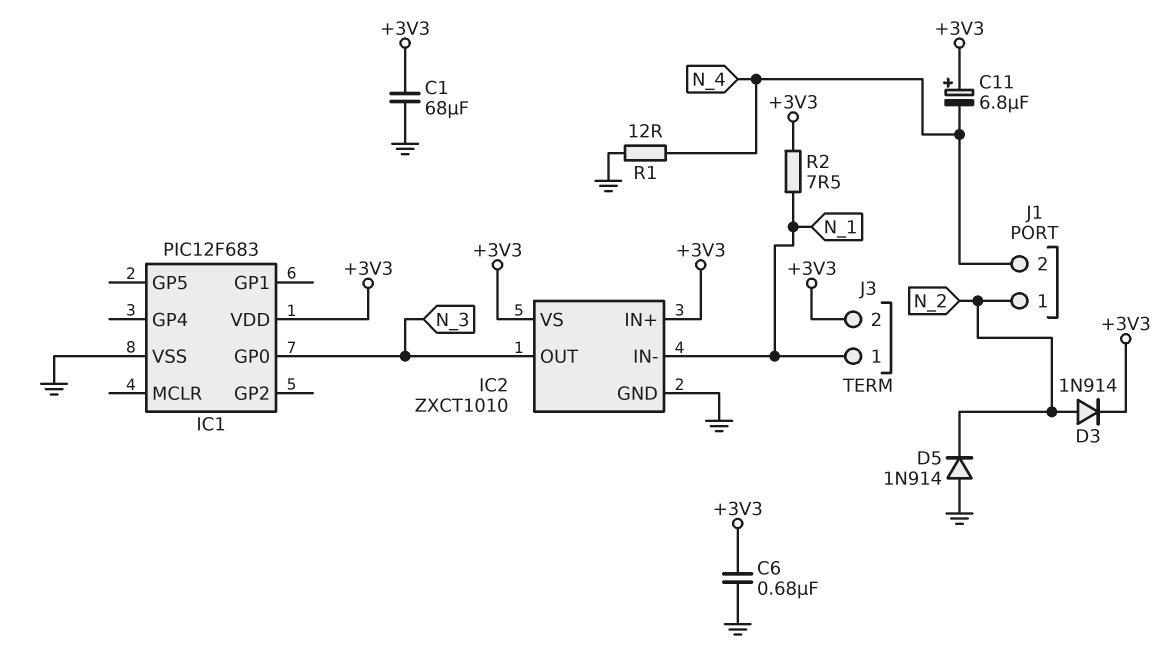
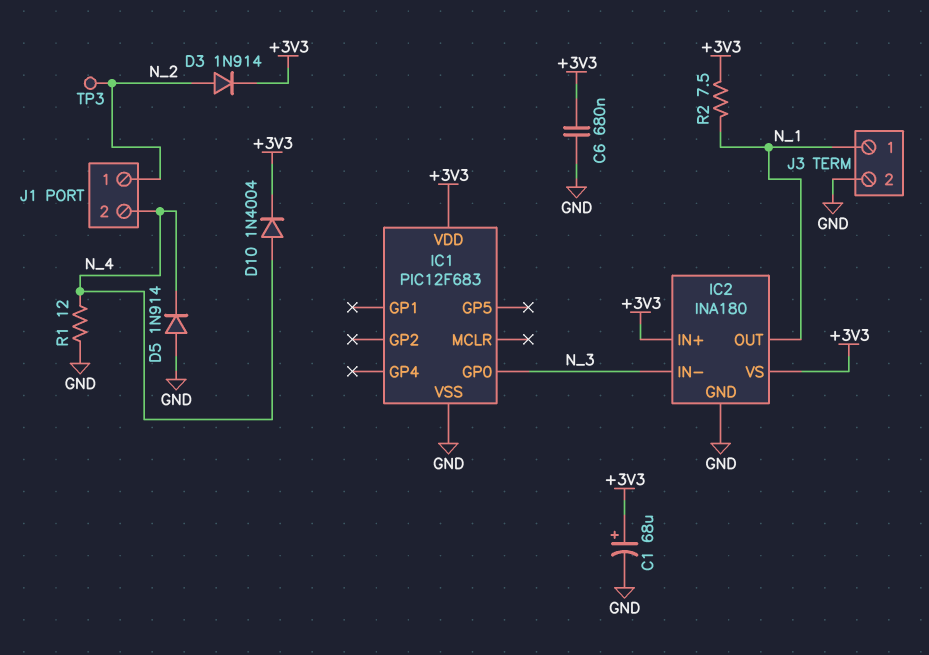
C1: 68uF (+3V3, GND) -> 68uF (plus +3V3, minus GND)
C11: 6.8uF (plus +3V3, minus N_4) -> none
D5: diode 1N914 (A GND, K N_2) -> diode 1N914 (A GND, K N_4)
D10: none -> diode 1N4004 (A N_4, K +3V3)
IC2: ZXCT1010 -> INA180
IC2 pin IN-: N_1 -> N_3
IC2 pin OUT: N_3 -> N_1
J3 pin 2: +3V3 -> GND
TP3: none -> test point (N_2)

